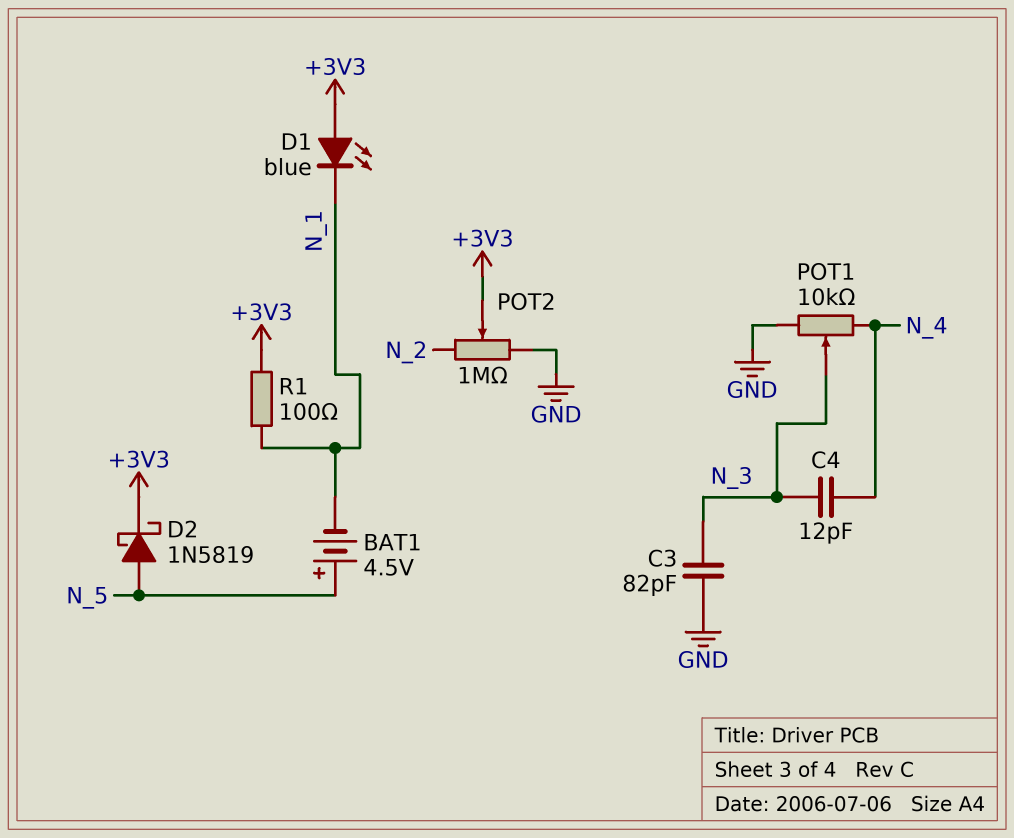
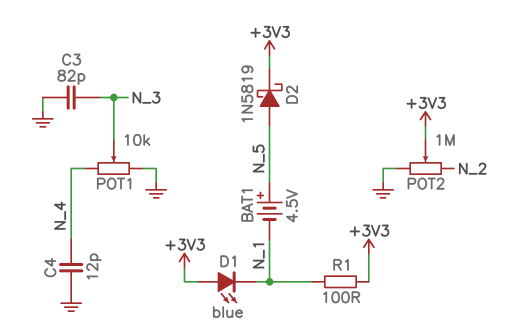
C4: 12pF (N_3, N_4) -> 12pF (GND, N_4)

